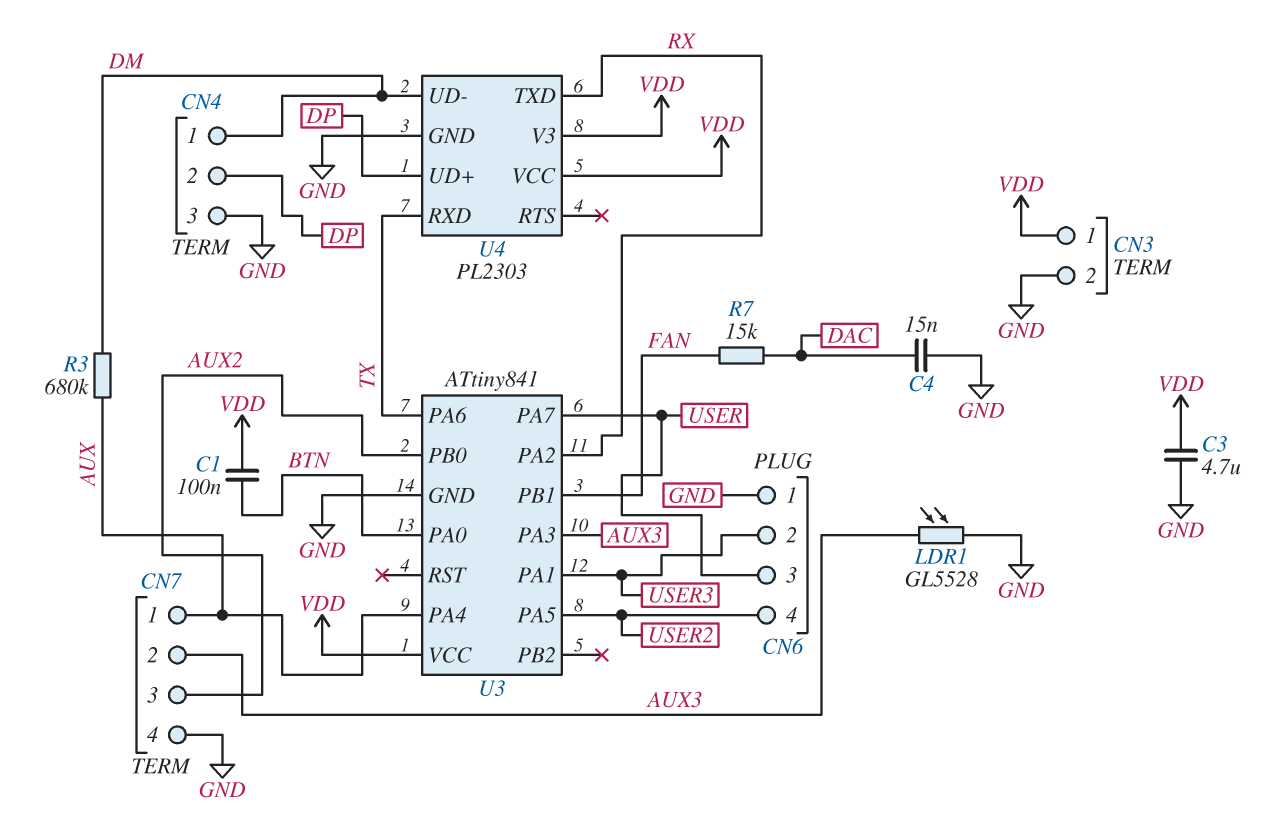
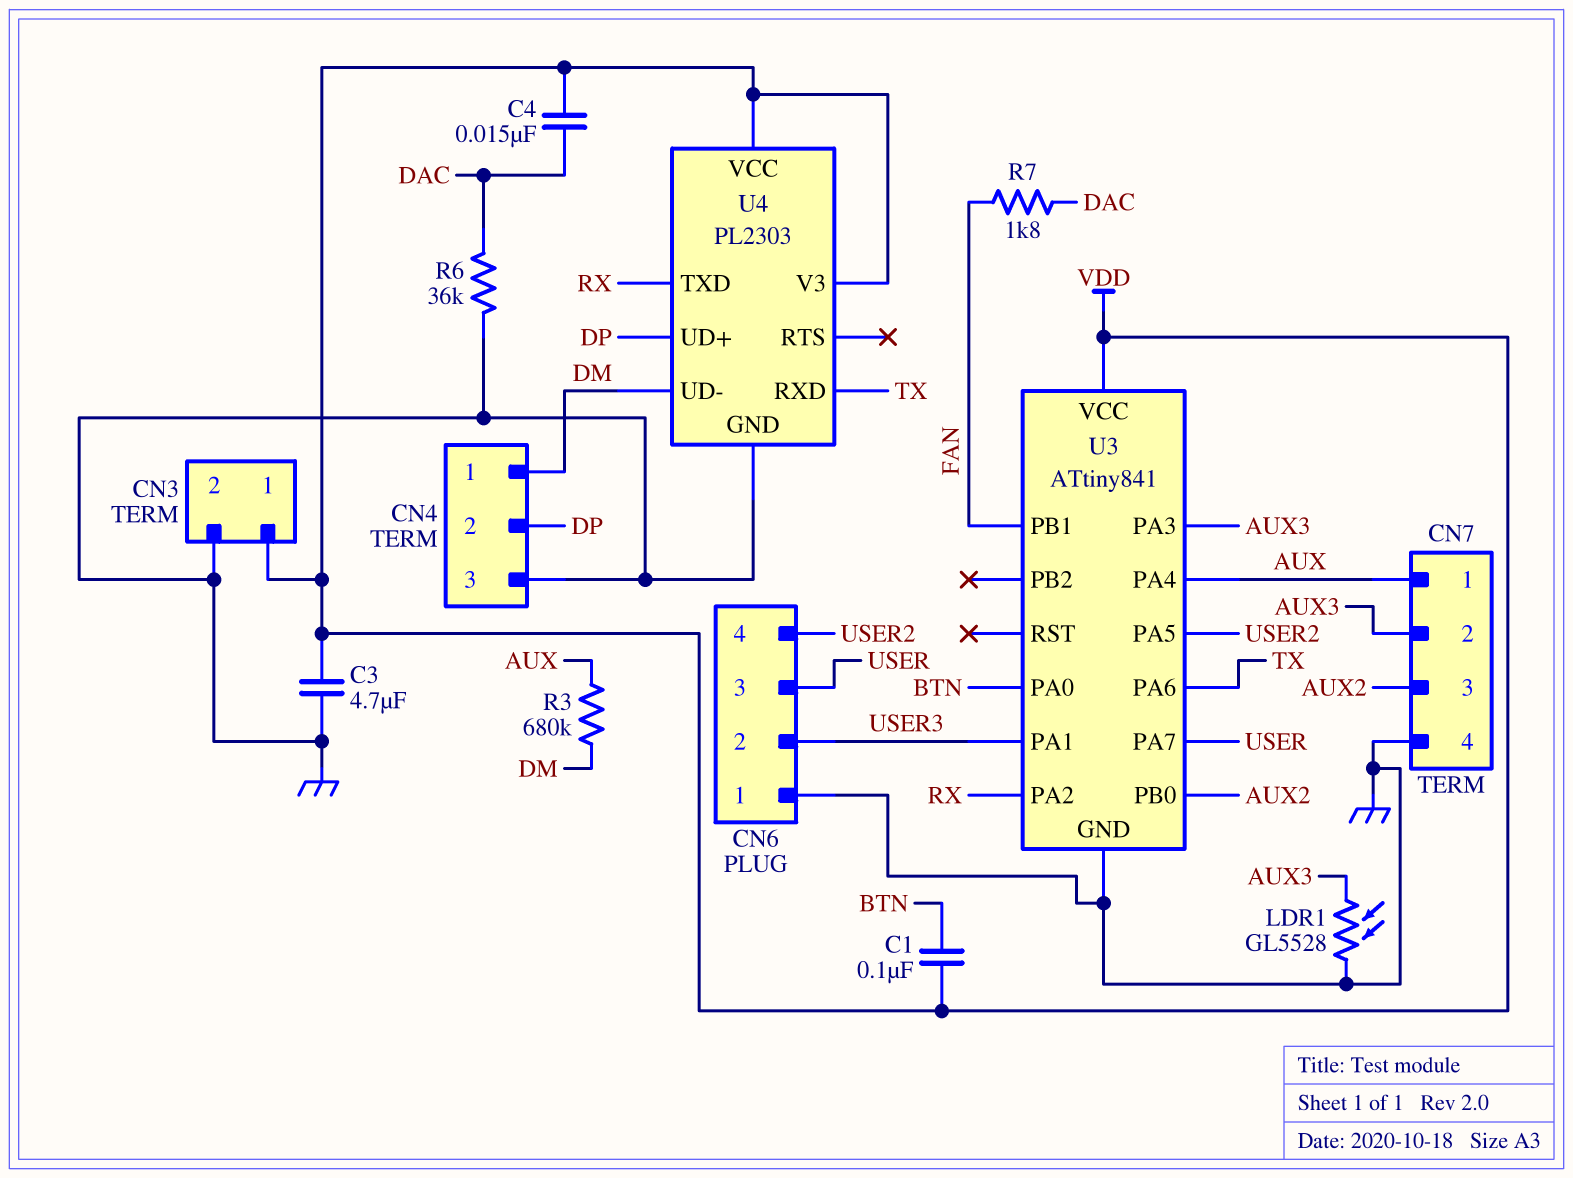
C4: 15nF (DAC, GND) -> 15nF (DAC, VDD)
R6: none -> 36k (DAC, GND)
R7: 15k (DAC, FAN) -> 1.8k (DAC, FAN)

